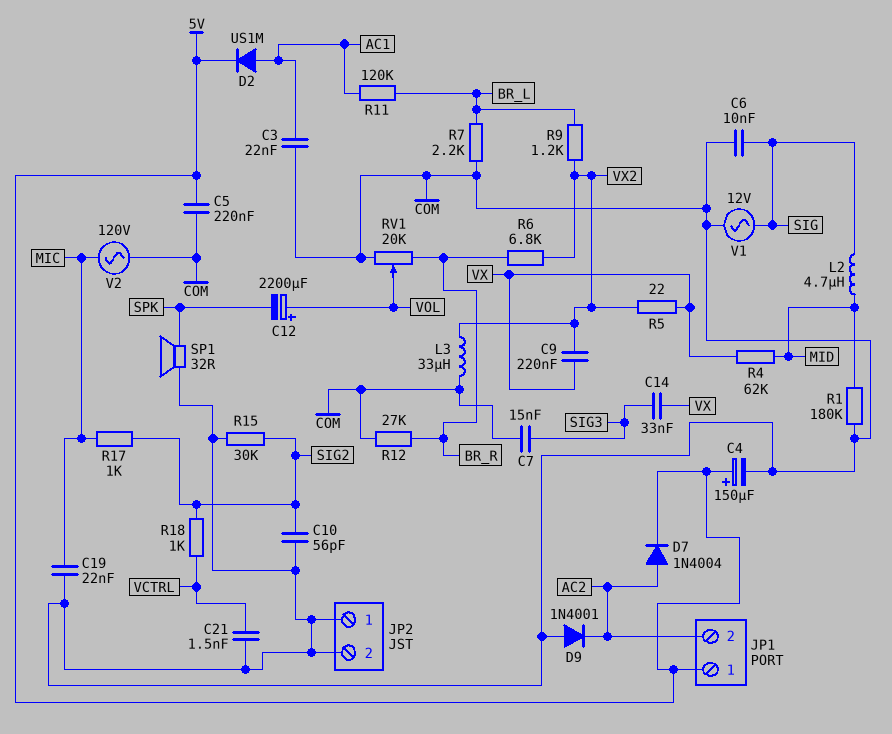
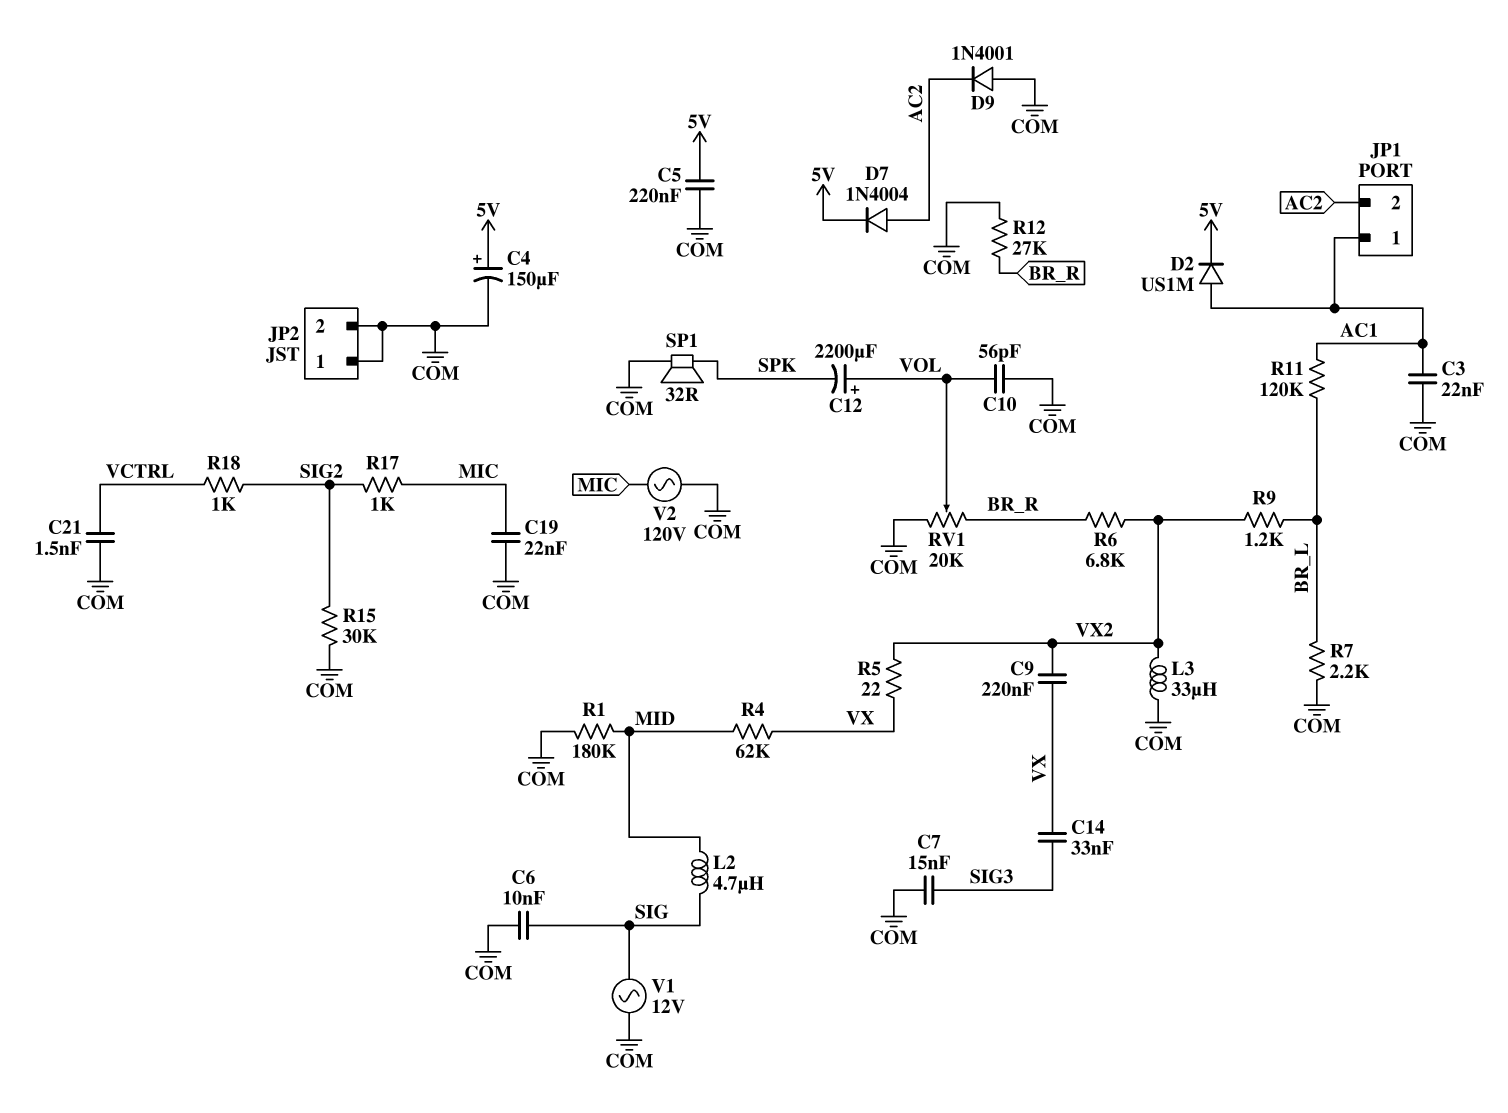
C10: 56pF (COM, SIG2) -> 56pF (COM, VOL)
JP1 pin 1: 5V -> AC1

